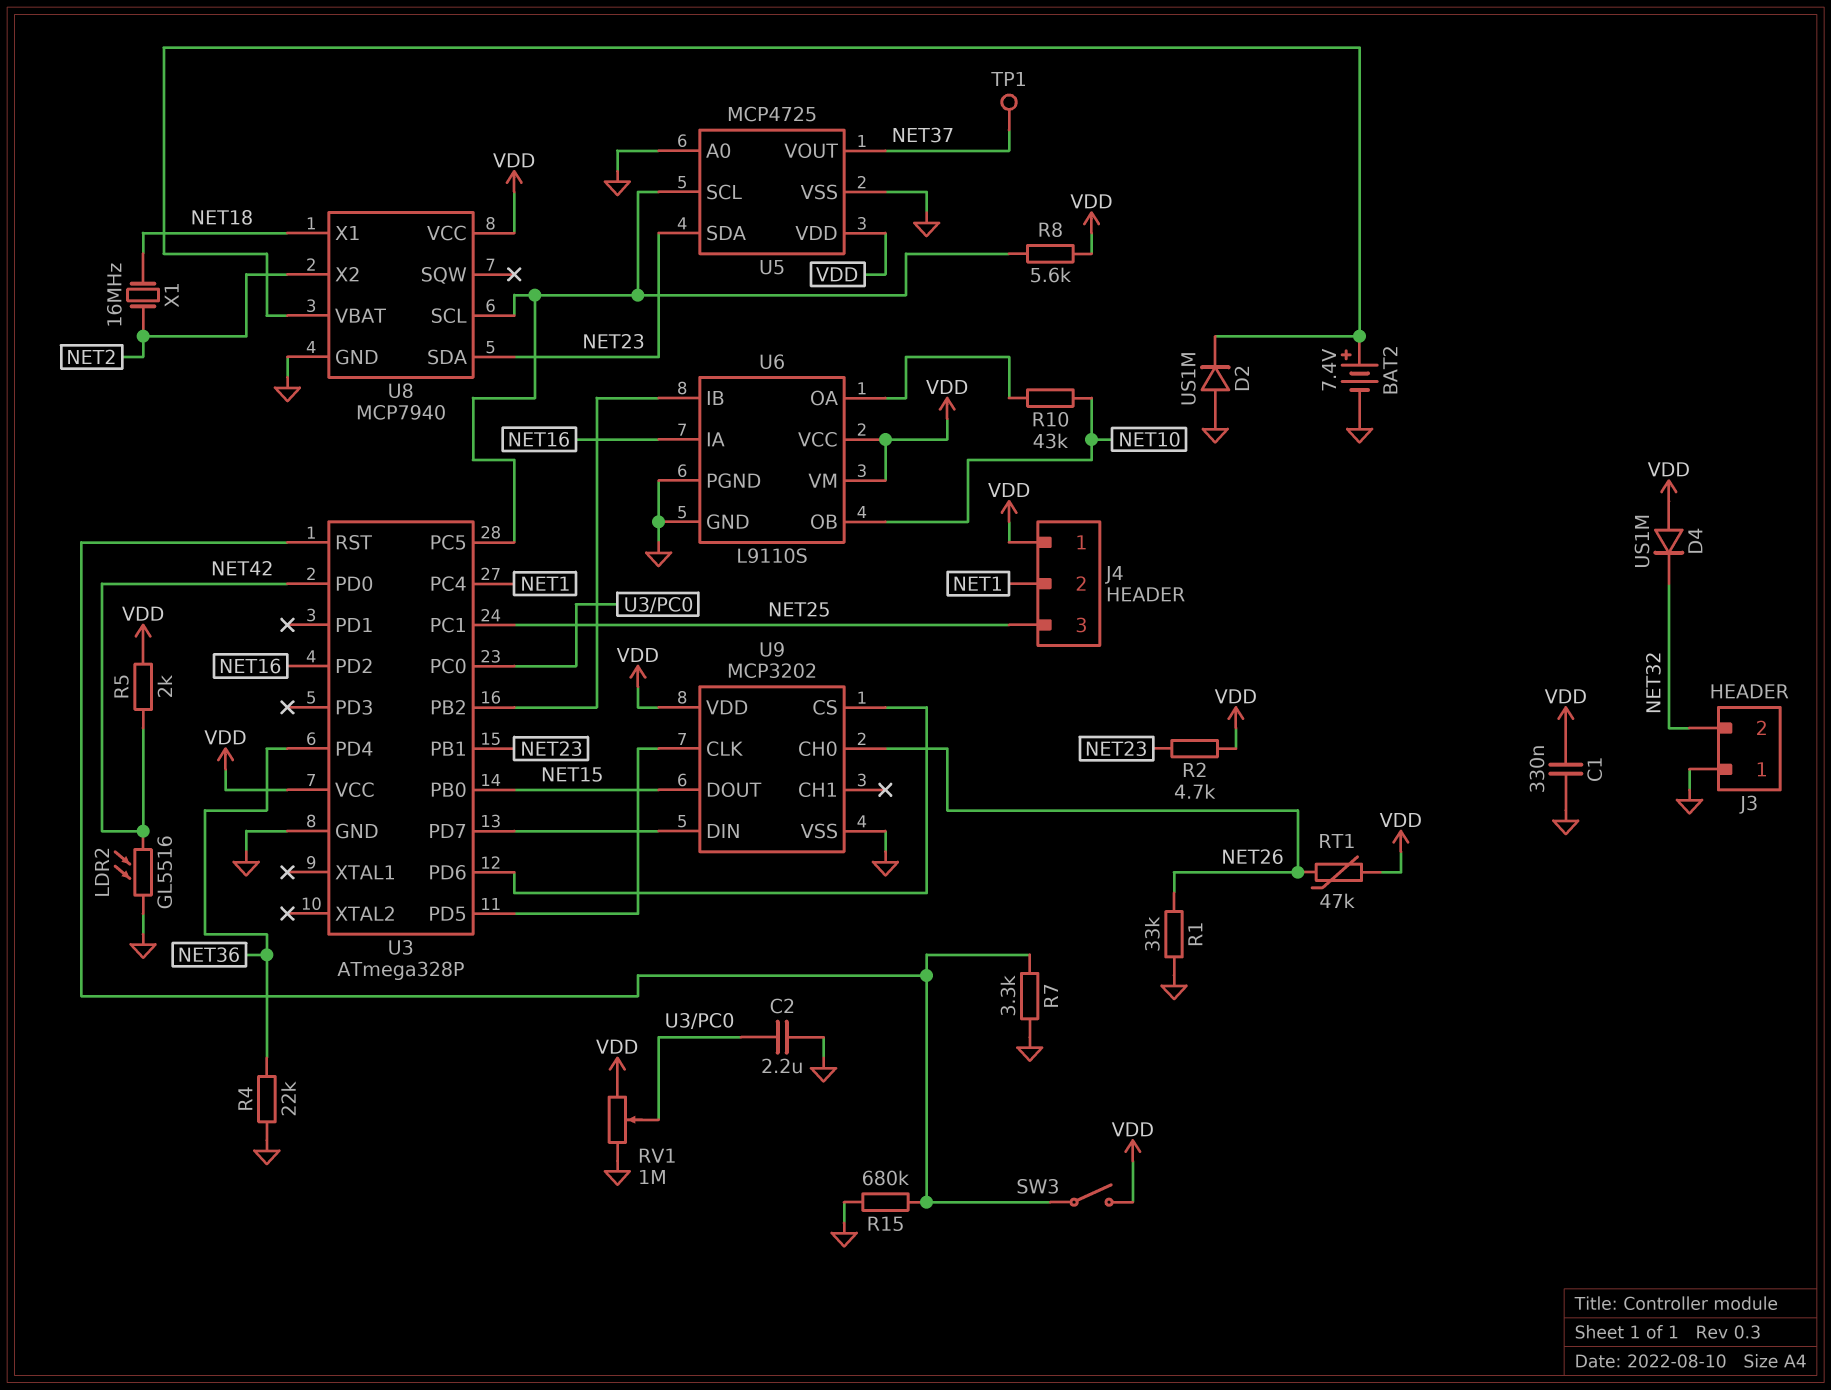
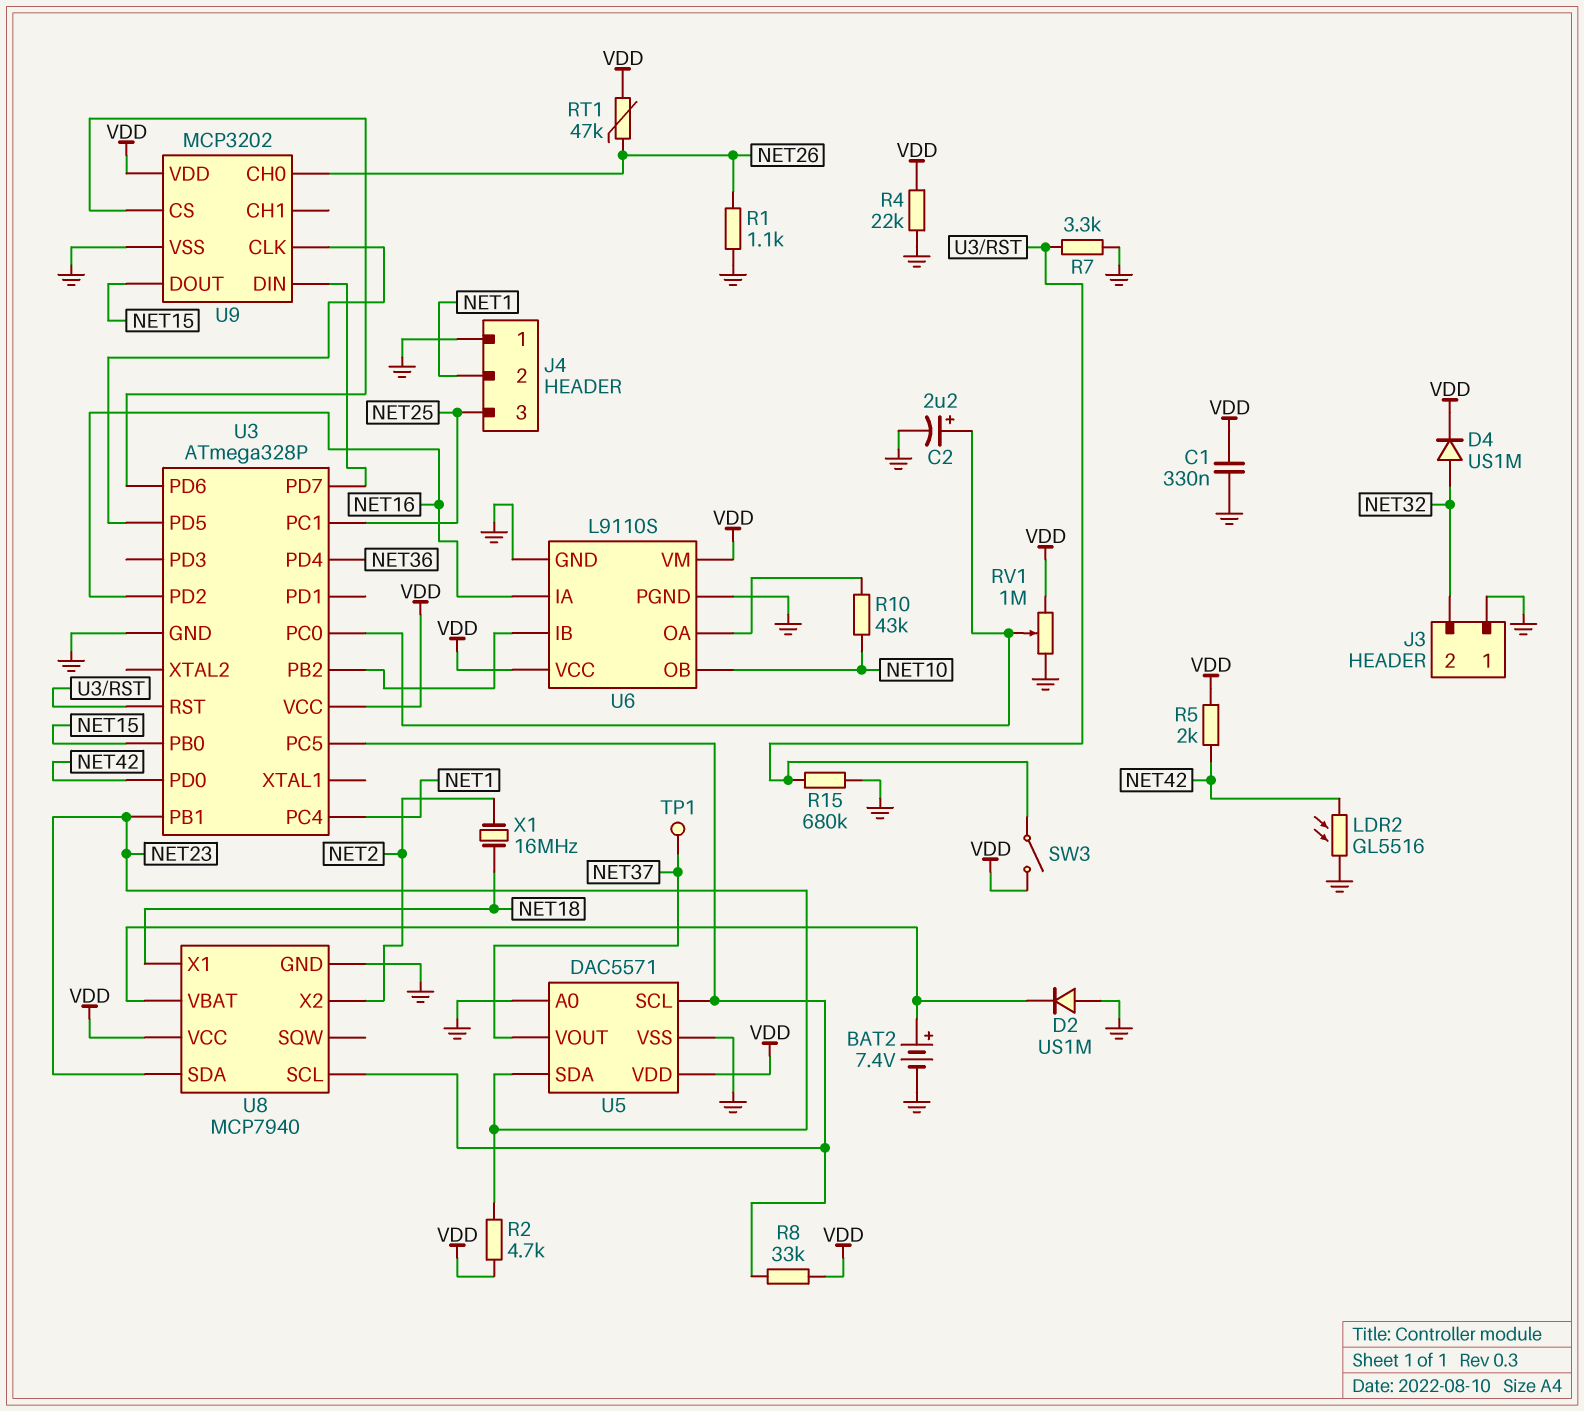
C2: 2.2uF (GND, U3/PC0) -> 2.2uF (plus U3/PC0, minus GND)
D4: diode US1M (A VDD, K NET32) -> diode US1M (A NET32, K VDD)
J4 pin 1: VDD -> GND
R1: 33k (GND, NET26) -> 1.1k (GND, NET26)
R4: 22k (GND, NET36) -> 22k (GND, VDD)
R8: 5.6k (U3/PC5, VDD) -> 33k (U3/PC5, VDD)
U5: MCP4725 -> DAC5571

